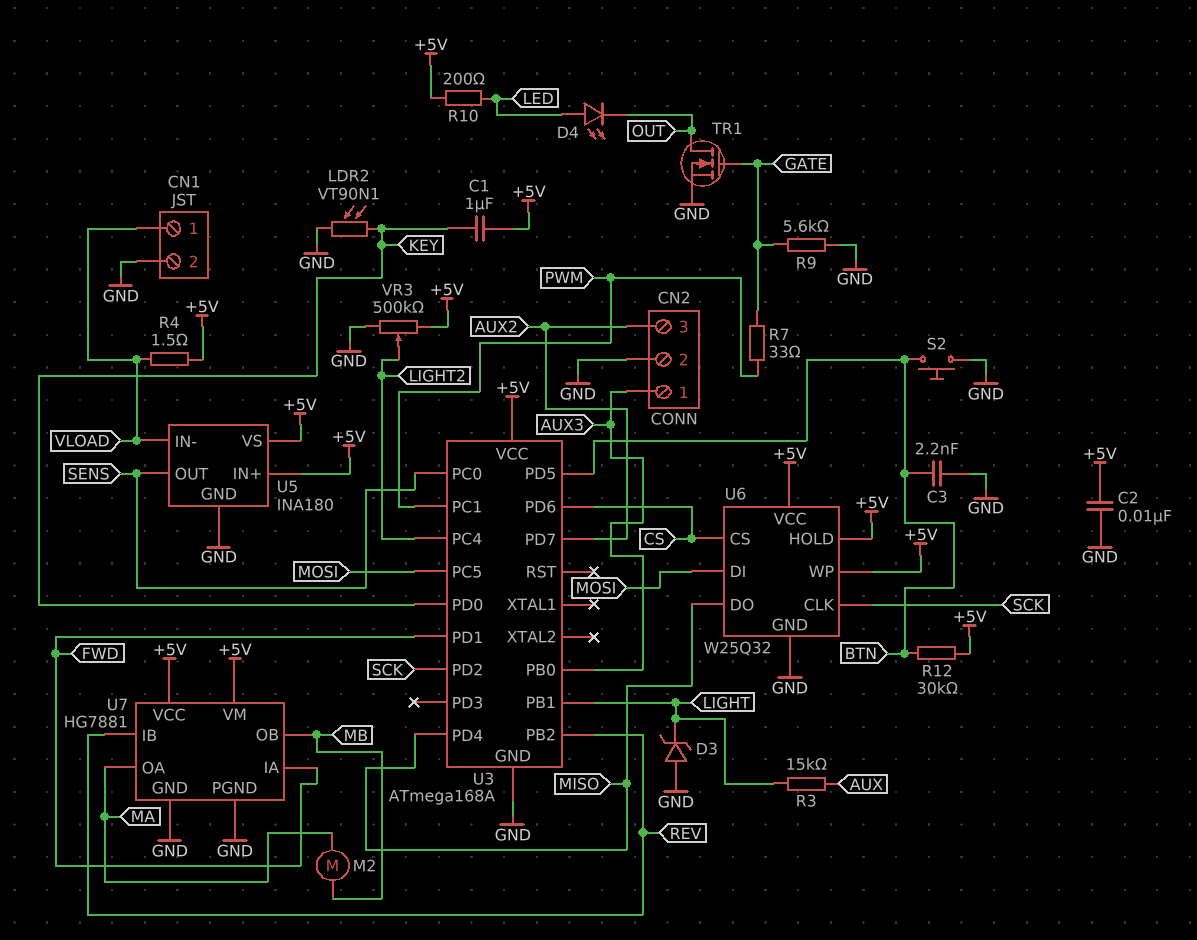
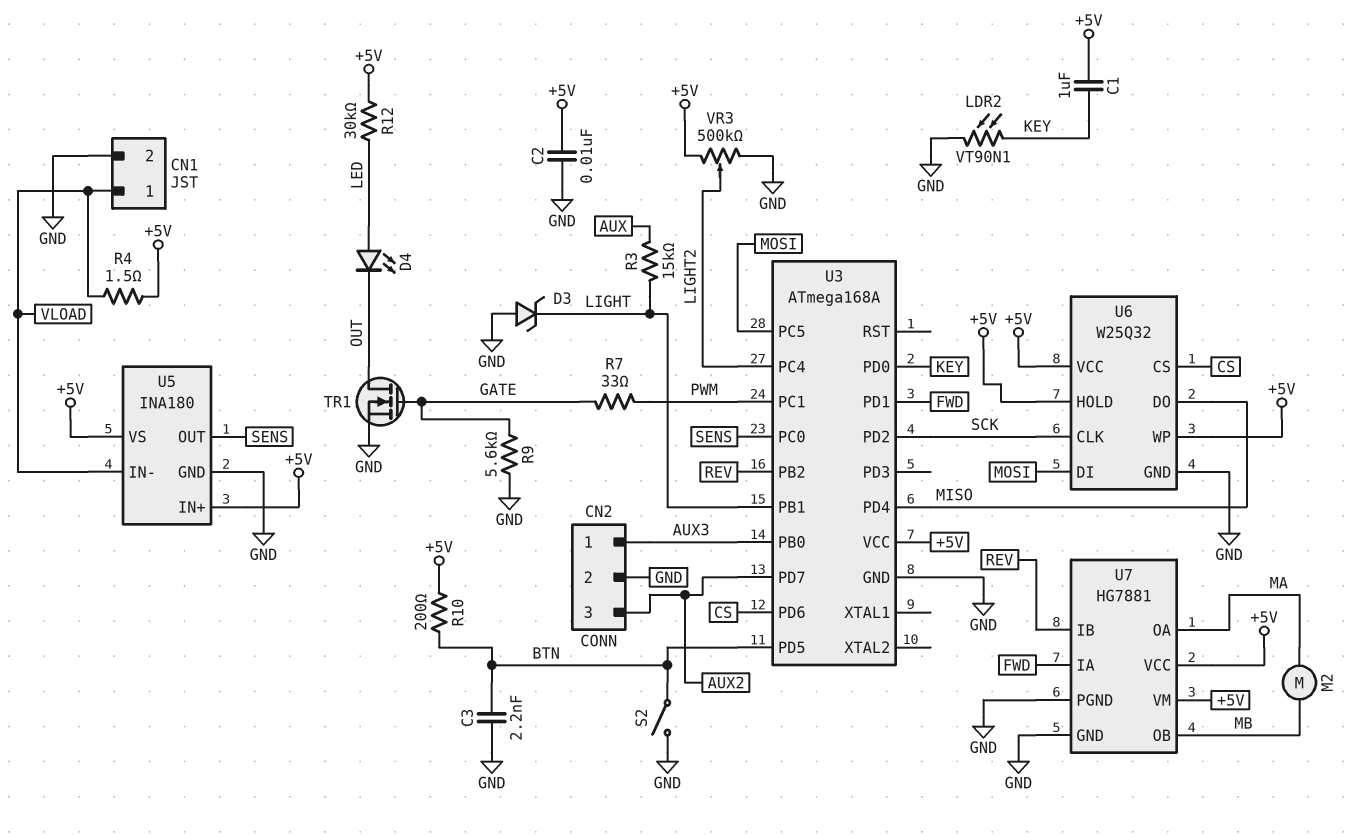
R10: 200 (+5V, LED) -> 200 (+5V, BTN)
R12: 30k (+5V, BTN) -> 30k (+5V, LED)
S2: button (BTN, GND) -> switch (BTN, GND)

